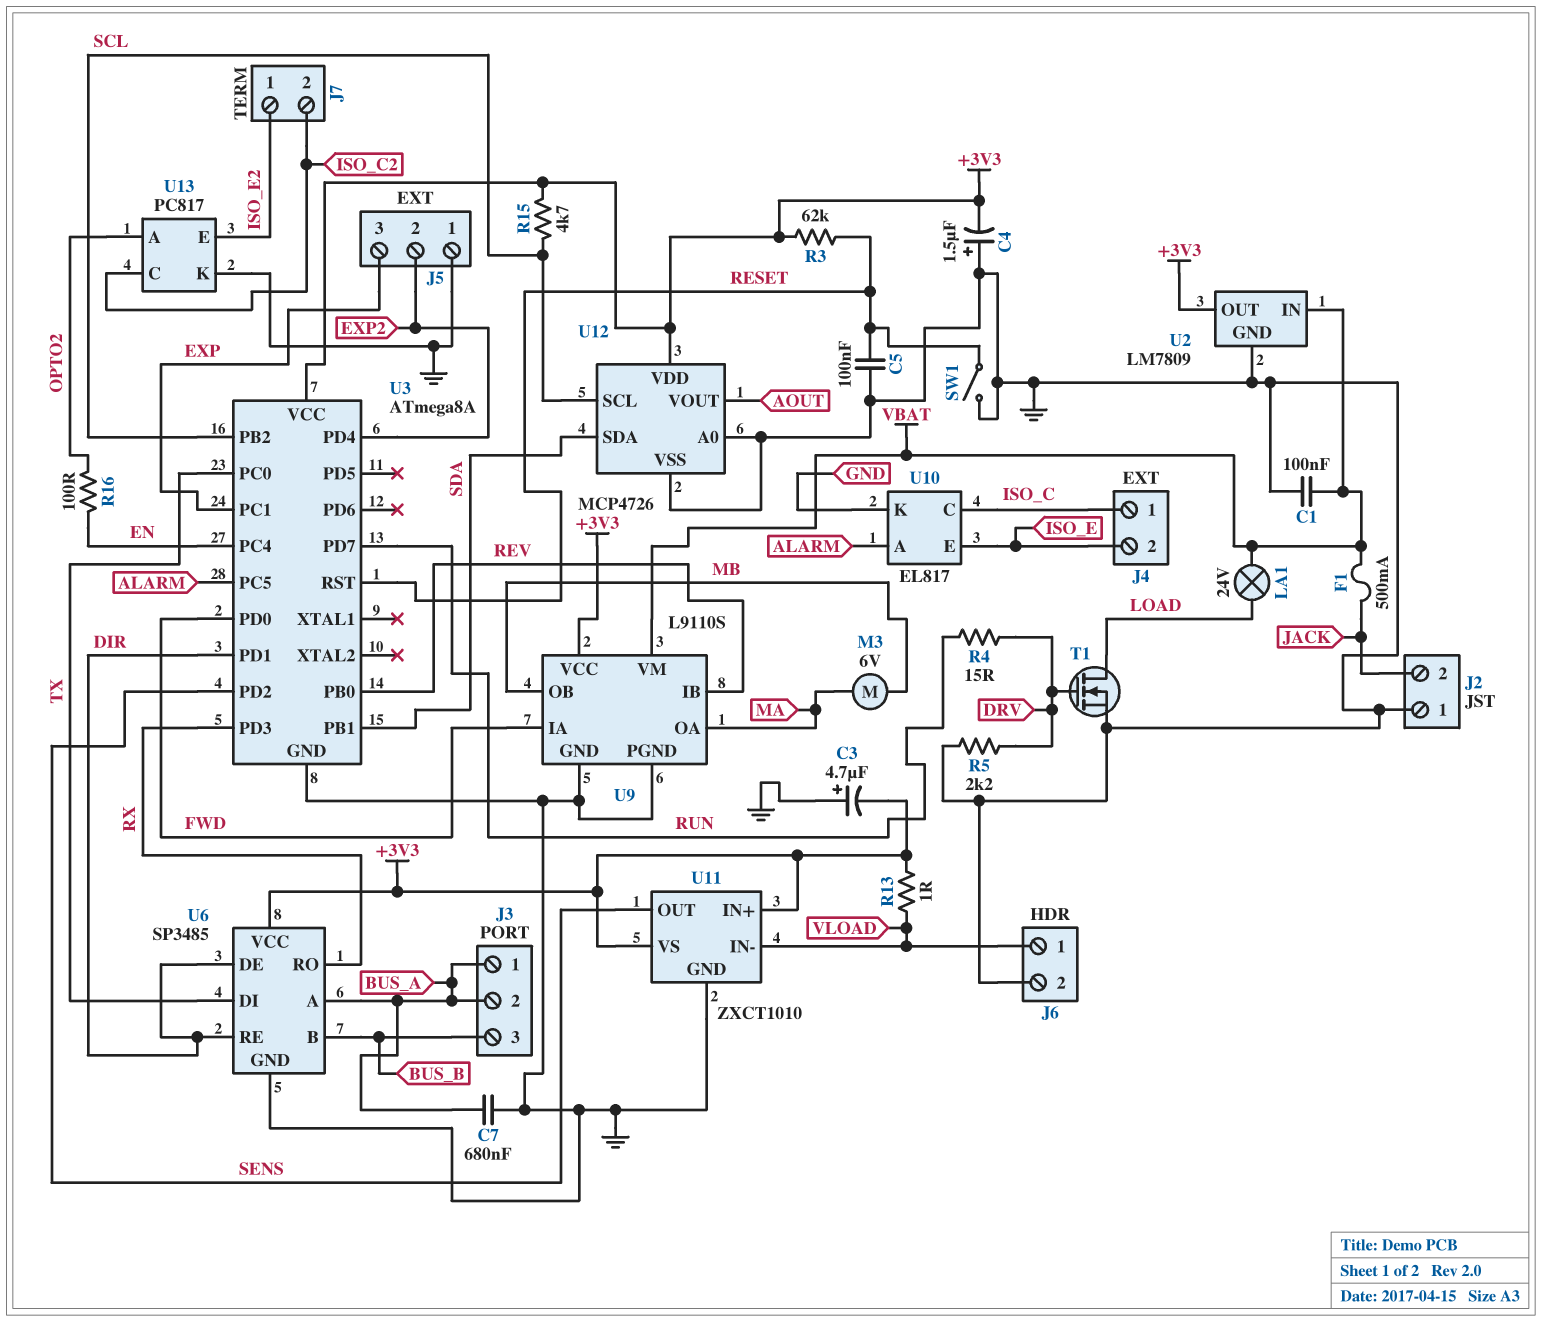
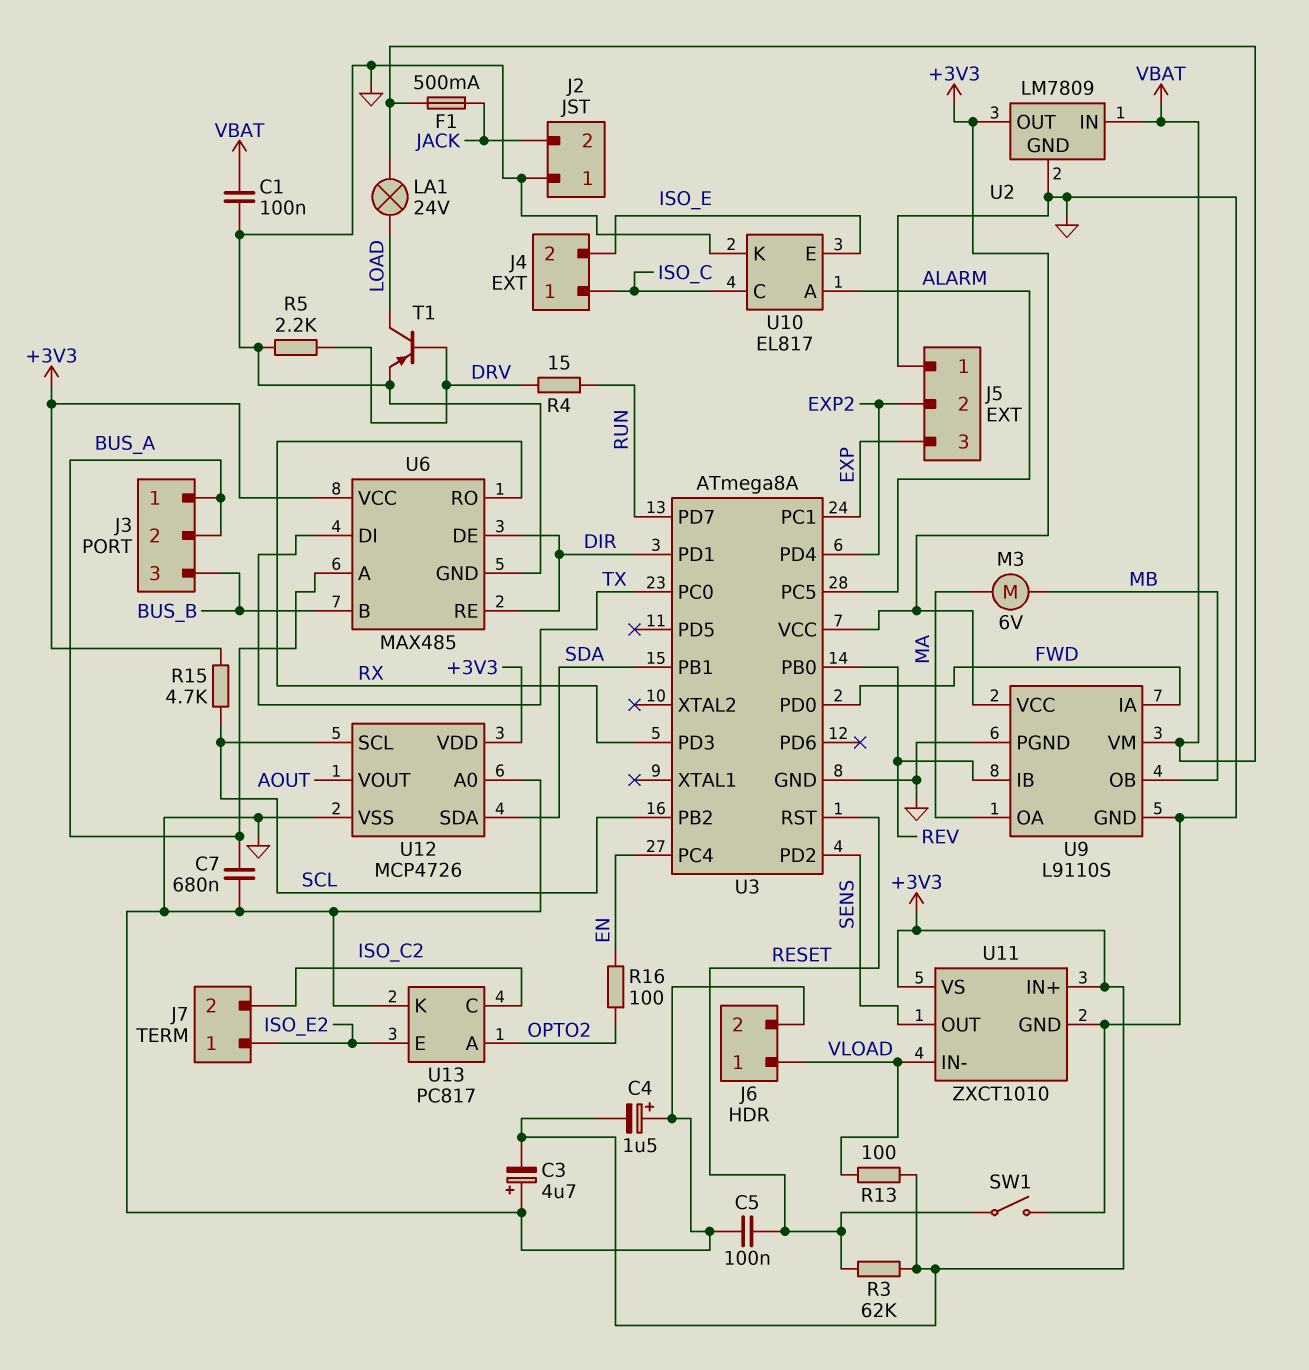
R13: 1 (+3V3, VLOAD) -> 100 (+3V3, VLOAD)
T1: NMOS (G DRV, D LOAD, S GND) -> PNP (B DRV, C LOAD, E GND)
U6: SP3485 -> MAX485

